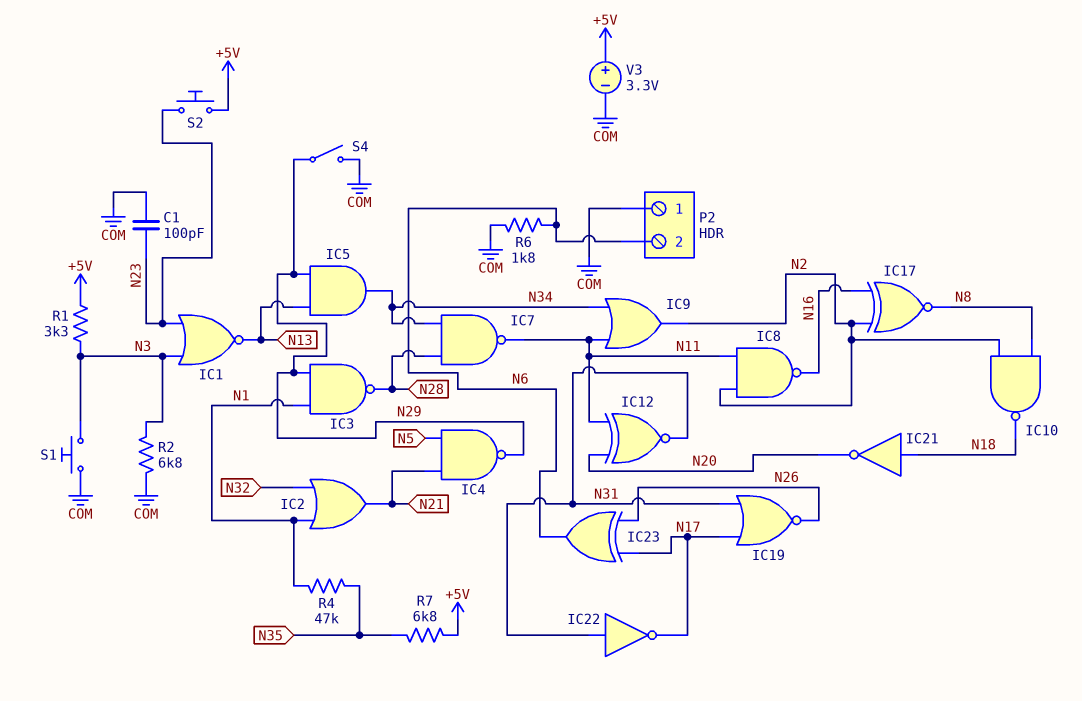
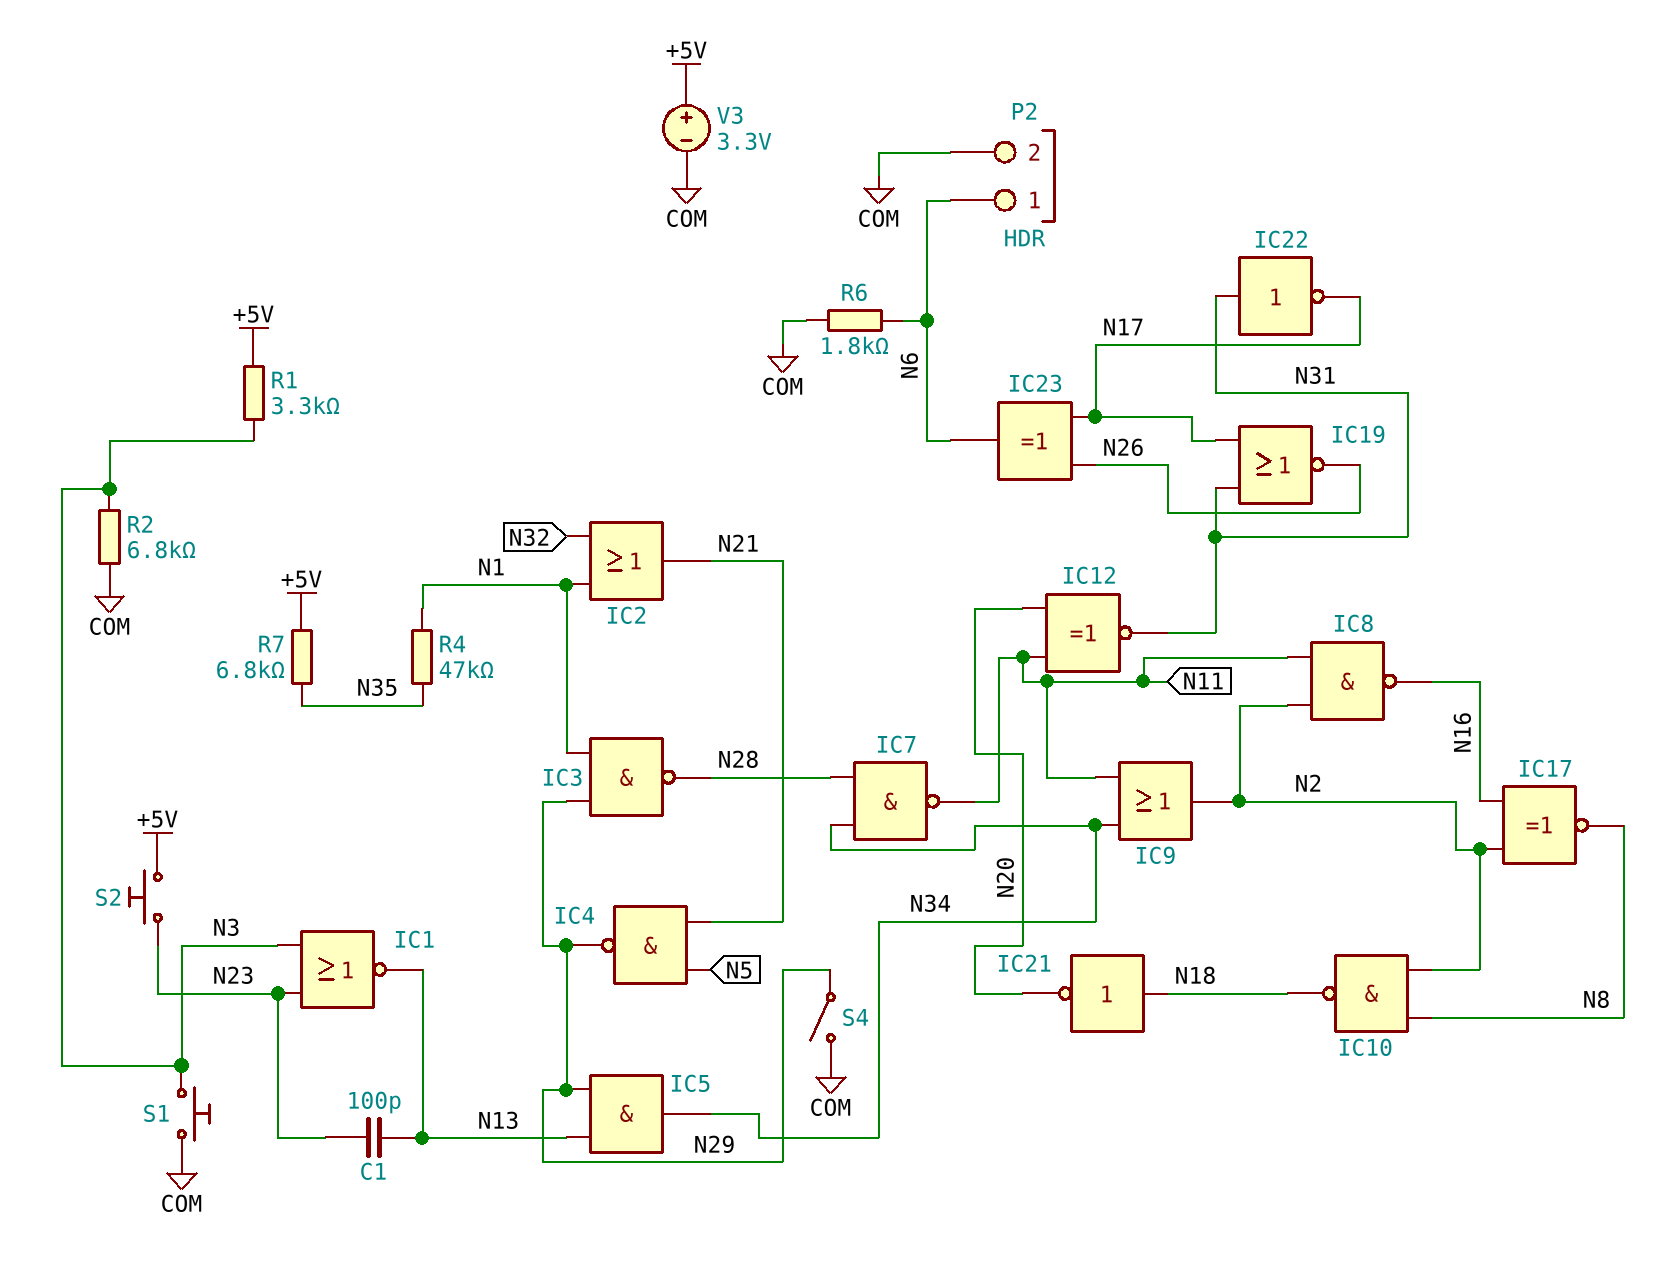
C1: 100pF (COM, N23) -> 100pF (N13, N23)
P2 pin 1: COM -> N6
P2 pin 2: N6 -> COM

